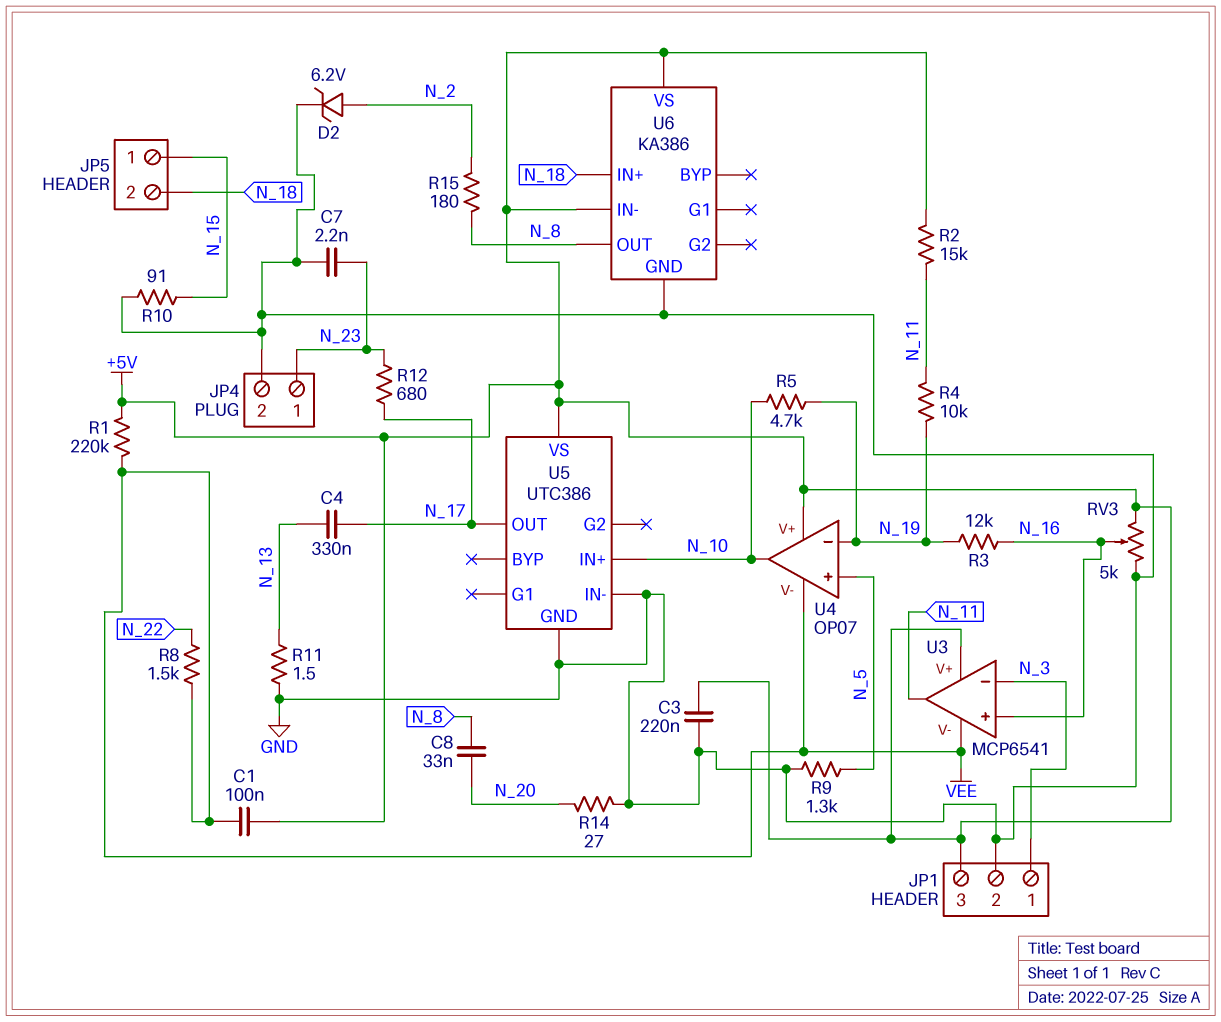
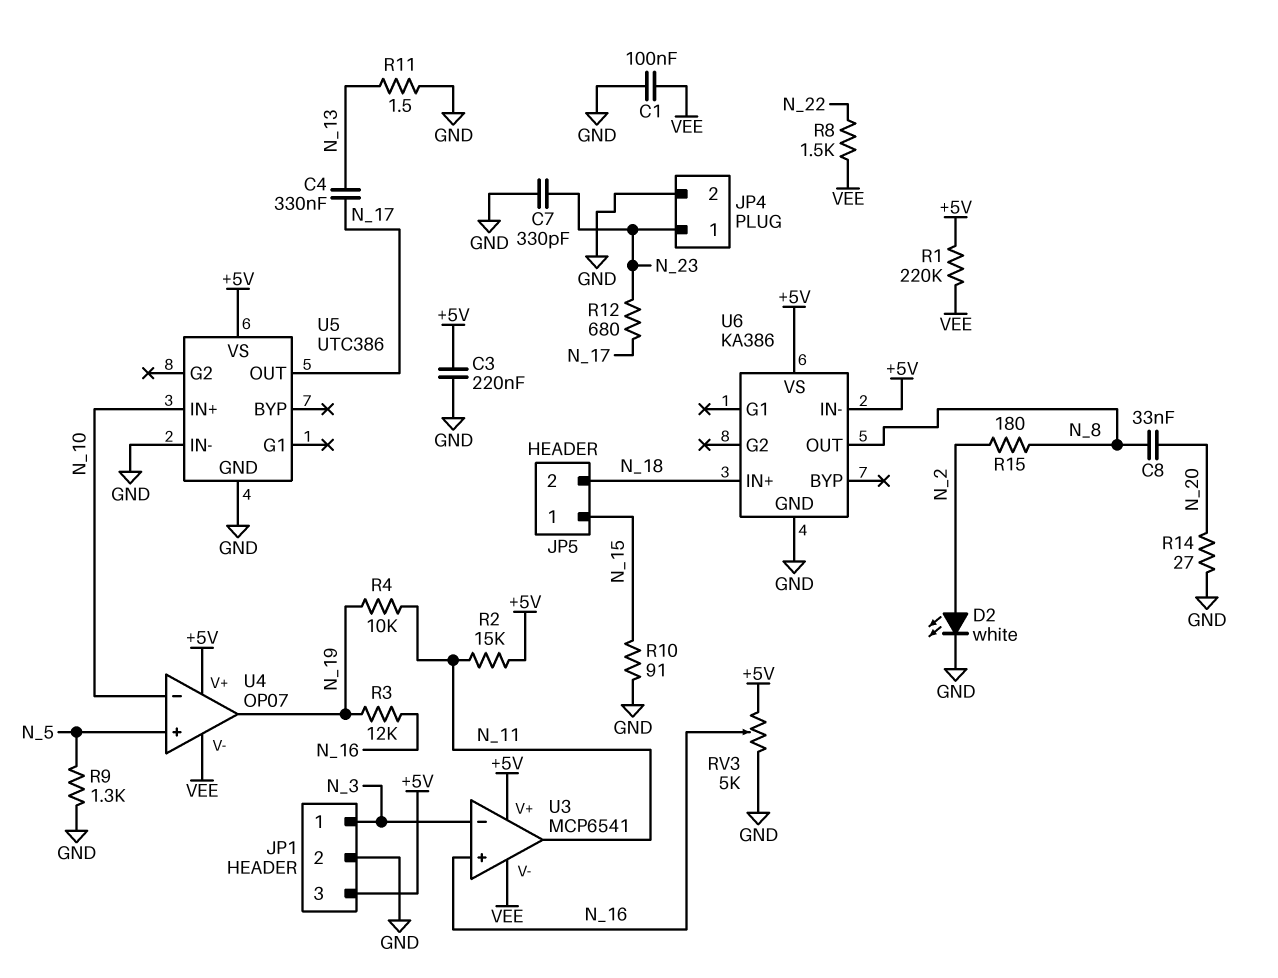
C1: 100nF (+5V, VEE) -> 100nF (GND, VEE)
C7: 2.2nF (GND, N_23) -> 330pF (GND, N_23)
D2: zener 6.2V (A N_2, K GND) -> LED white (A N_2, K GND)
R5: 4.7k (N_10, N_19) -> none
U4 pin in-: N_19 -> N_10
U4 pin out: N_10 -> N_19

